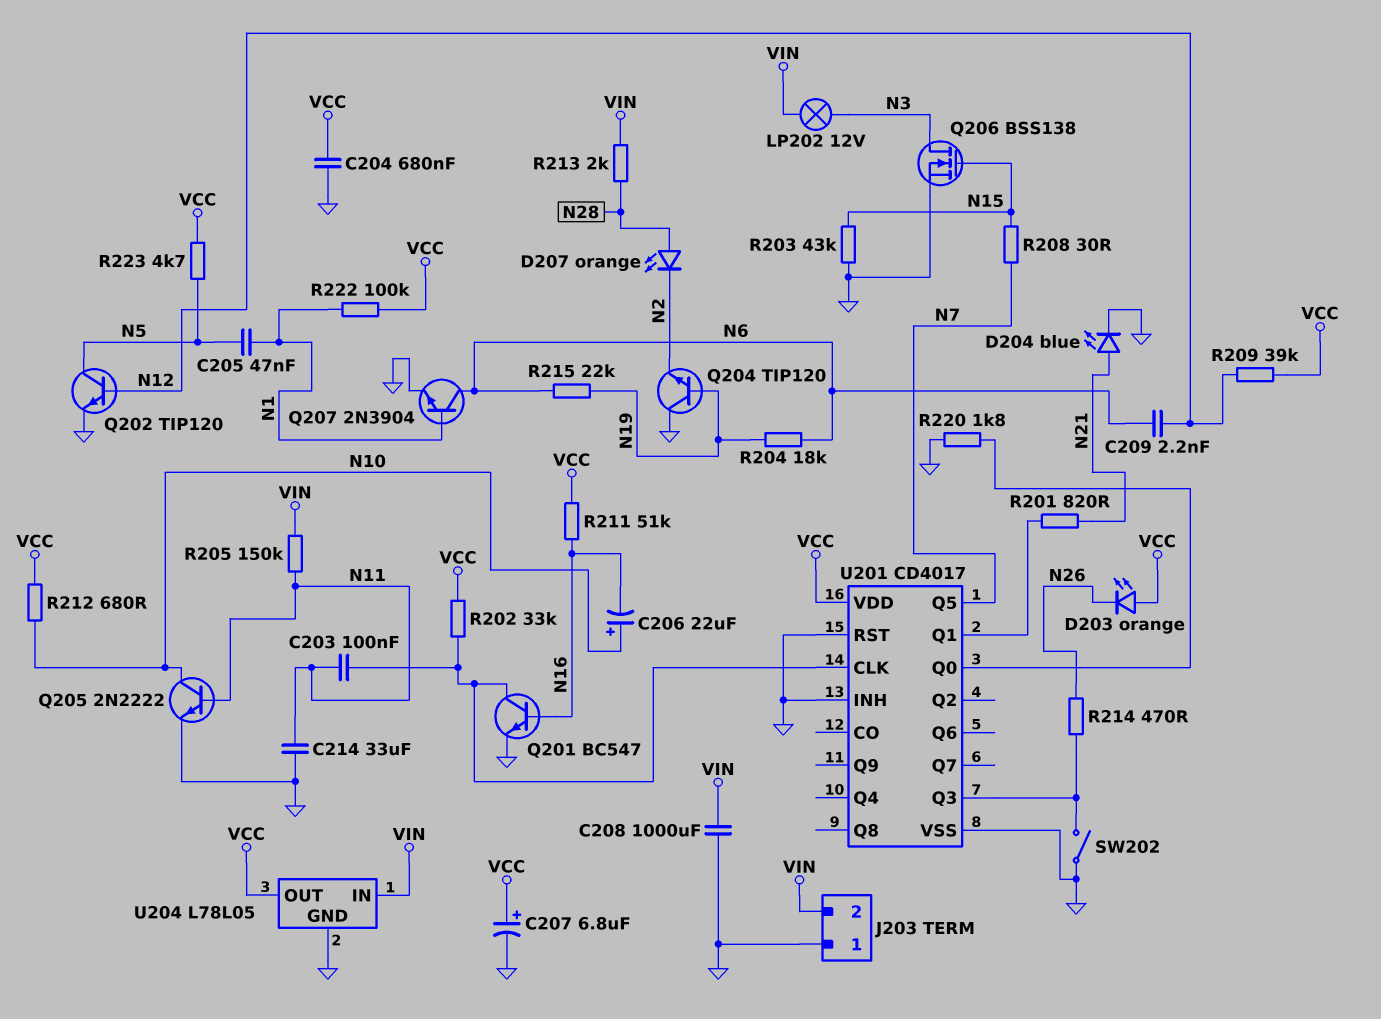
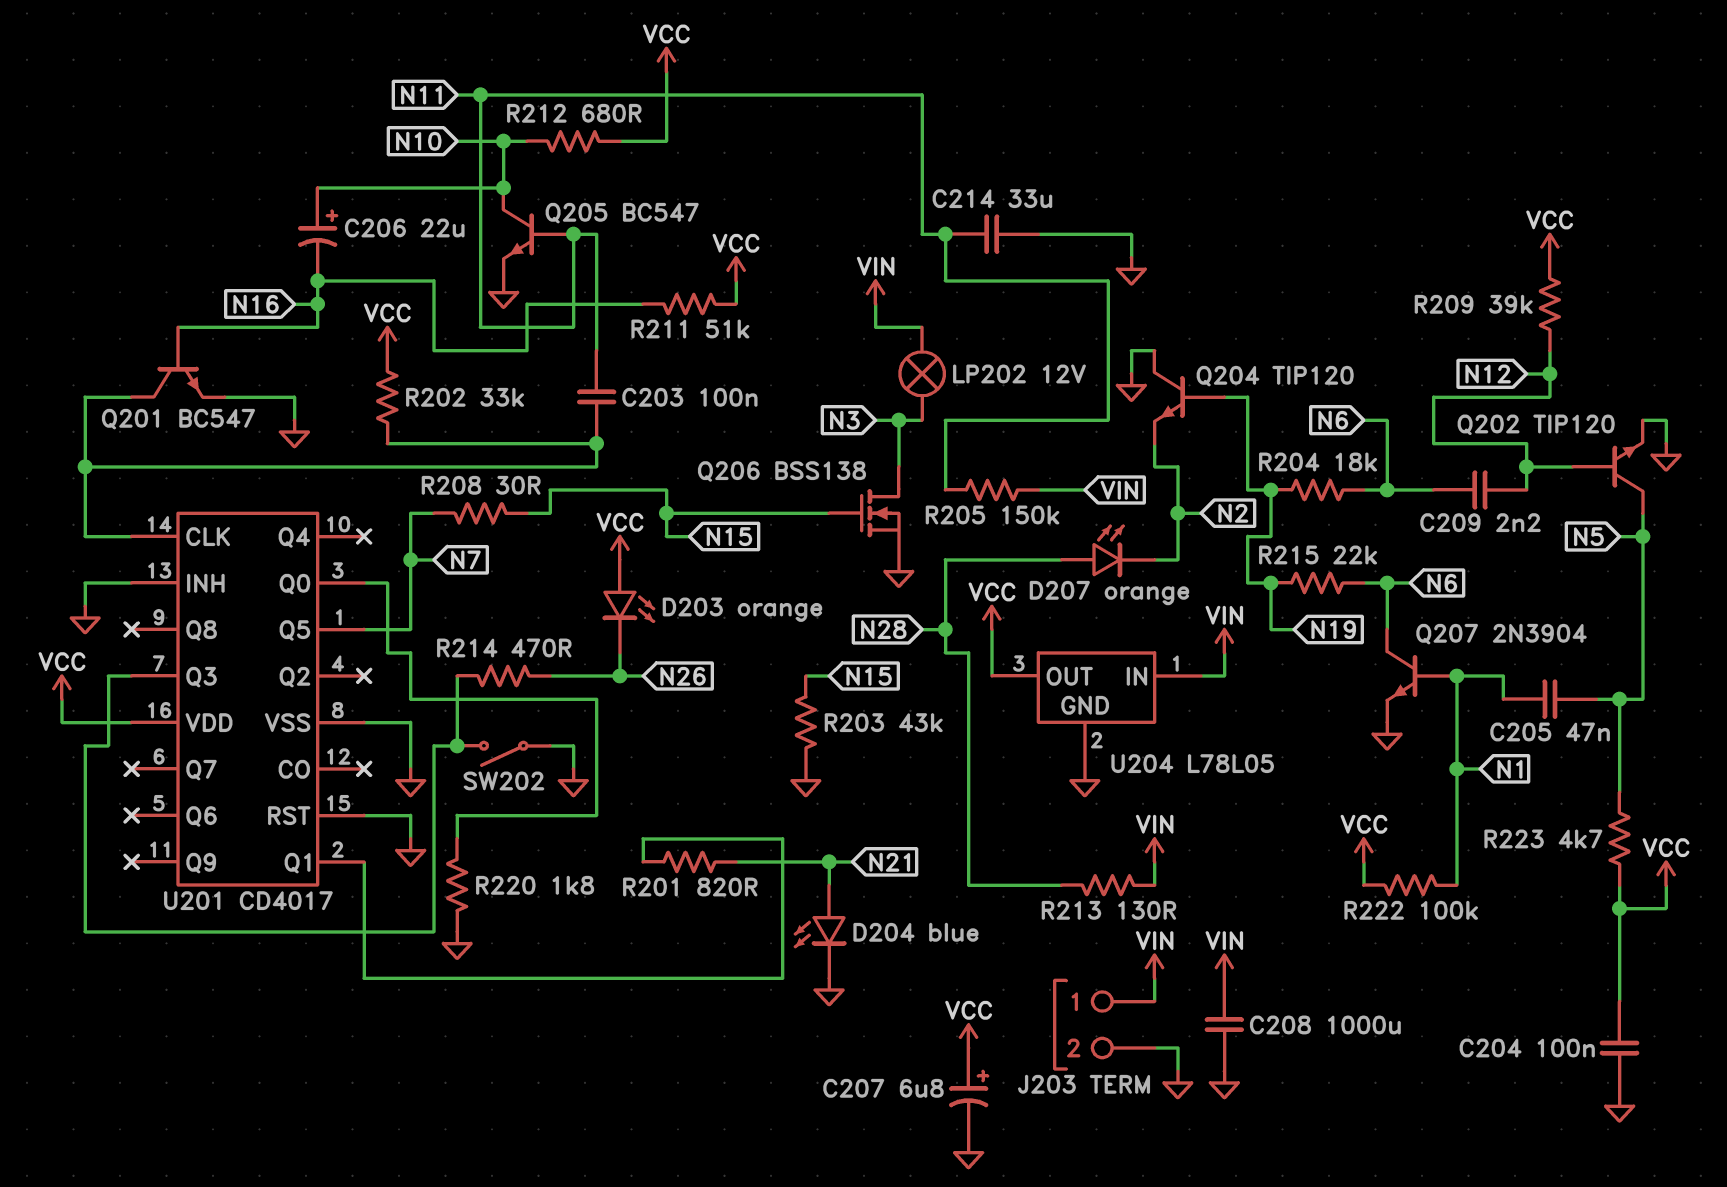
C204: 680nF (GND, VCC) -> 100nF (GND, VCC)
J203 pin 1: GND -> VIN
J203 pin 2: VIN -> GND
Q205: NPN 2N2222 (B N11, C N10, E GND) -> NPN BC547 (B N11, C N10, E GND)
R213: 2k (N28, VIN) -> 130 (N28, VIN)

